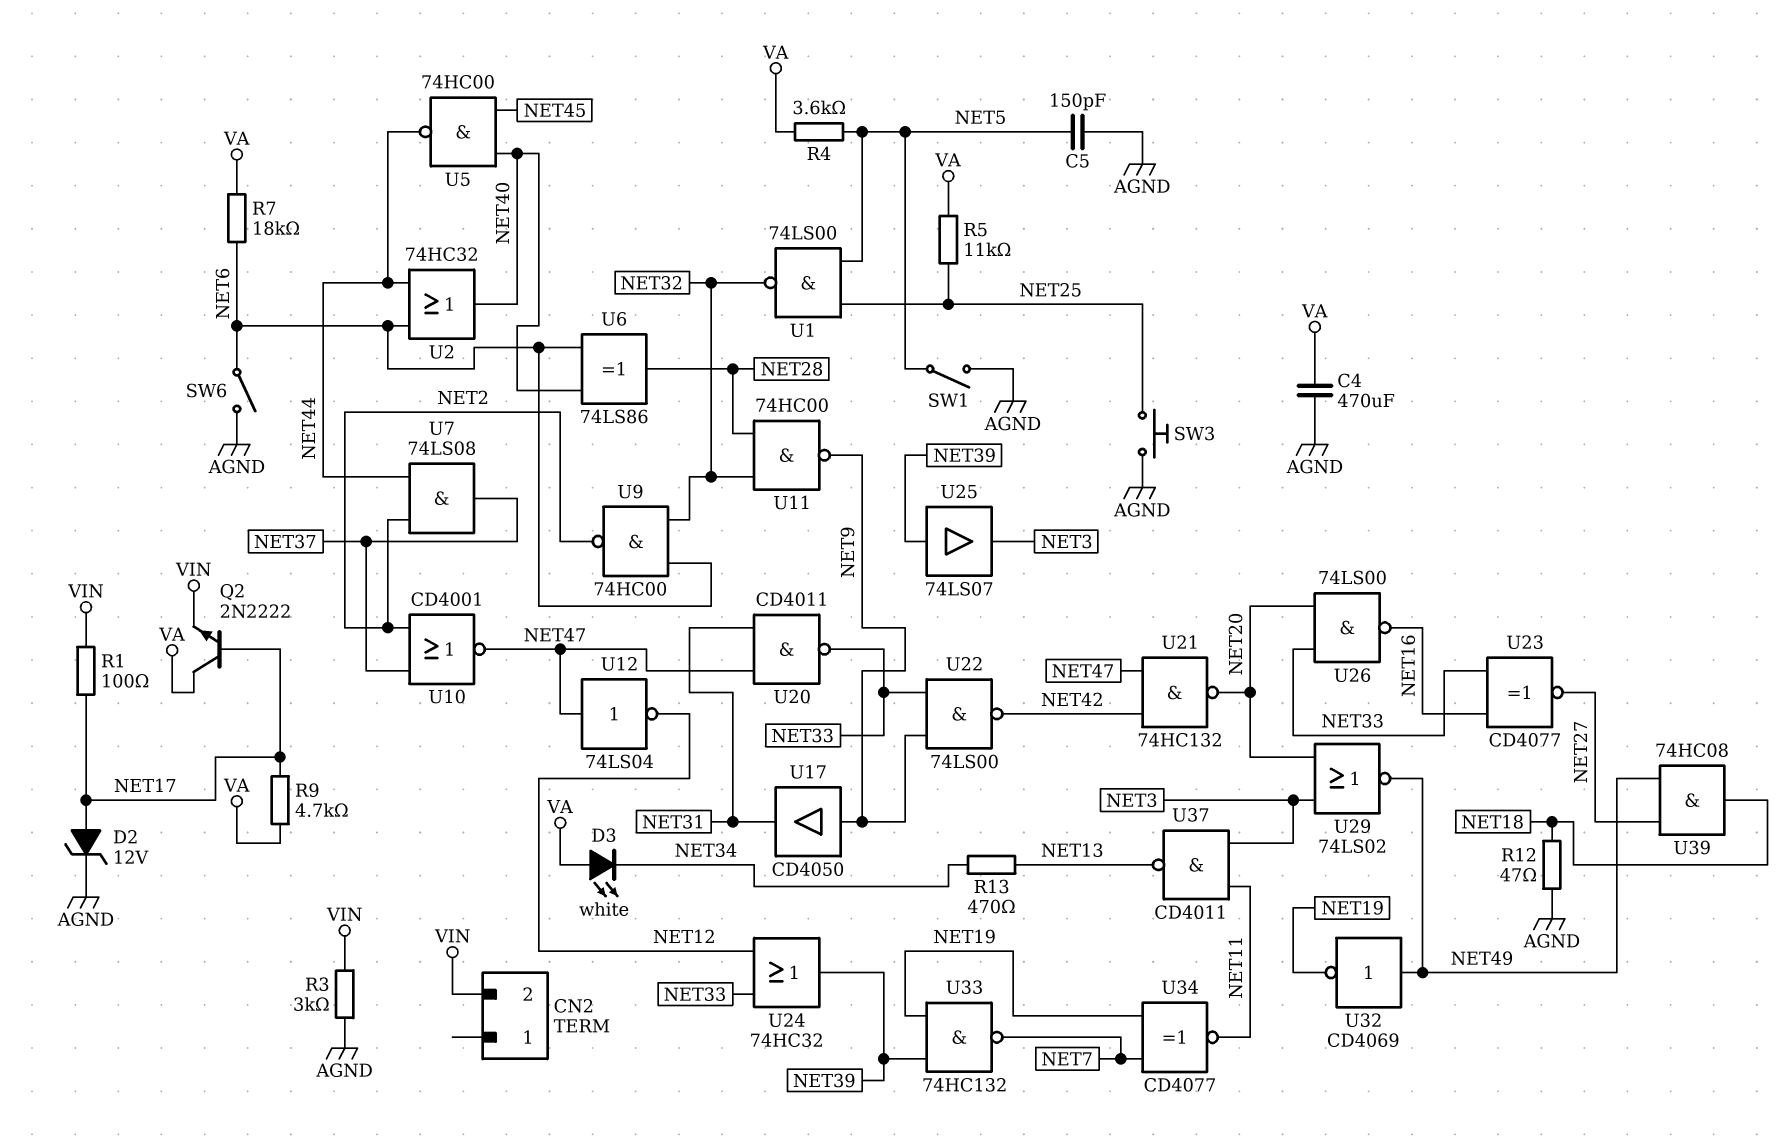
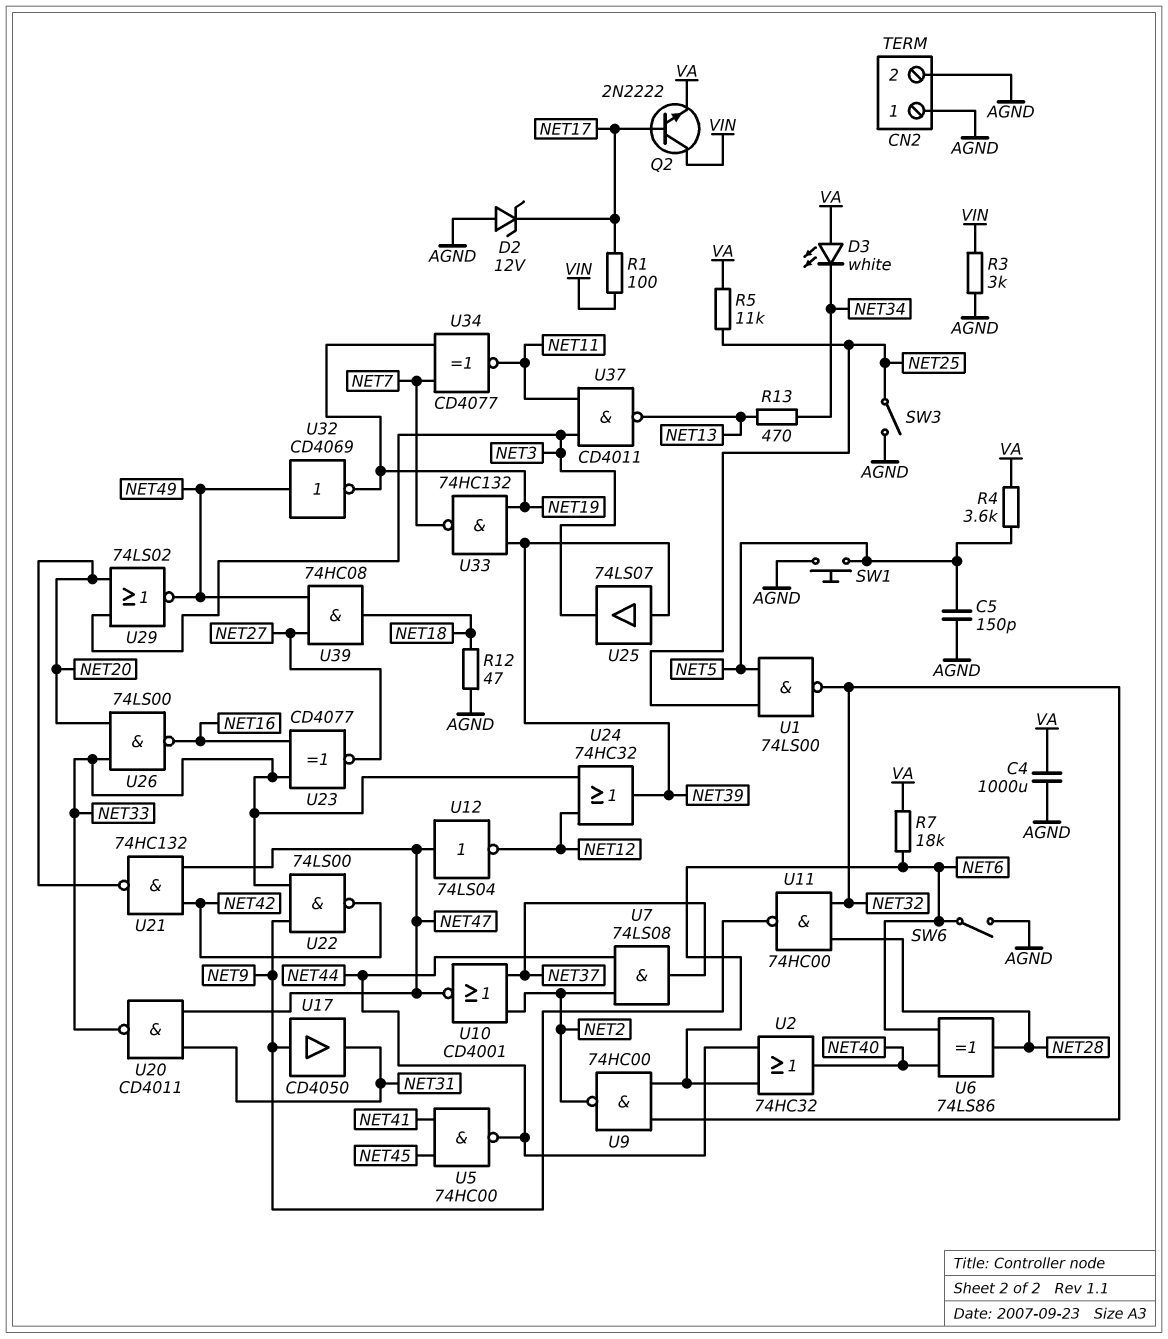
C4: 470uF (AGND, VA) -> 1000uF (AGND, VA)
CN2 pin 1: none -> AGND
CN2 pin 2: VIN -> AGND
D2: zener 12V (A NET17, K AGND) -> zener 12V (A AGND, K NET17)
Q2: NPN 2N2222 (B NET17, C VA, E VIN) -> NPN 2N2222 (B NET17, C VIN, E VA)
R9: 4.7k (NET17, VA) -> none
SW1: switch (AGND, NET5) -> button (AGND, NET5)
SW3: button (AGND, NET25) -> switch (AGND, NET25)
U5: NAND 74HC00 (in NET40, in NET45, out NET44) -> NAND 74HC00 (in NET41, in NET45, out NET44)

